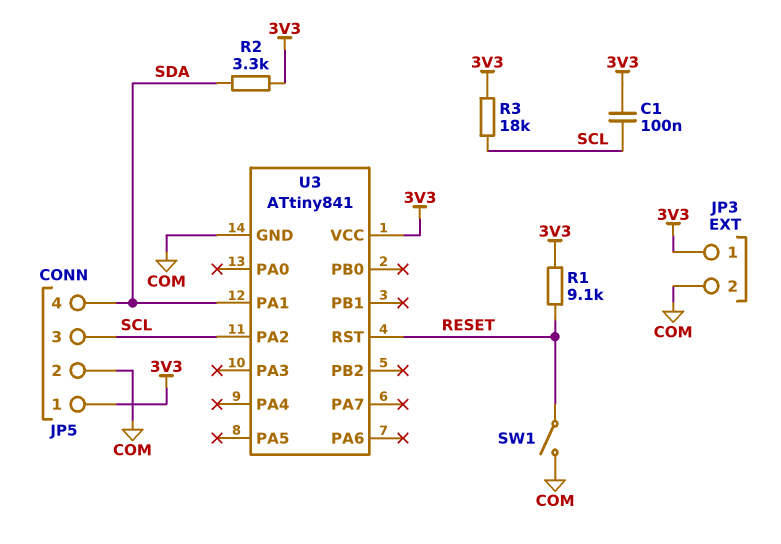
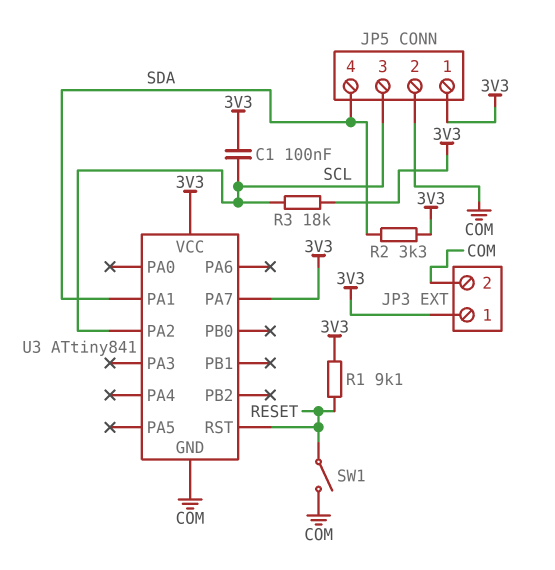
U3 pin PA7: none -> 3V3

